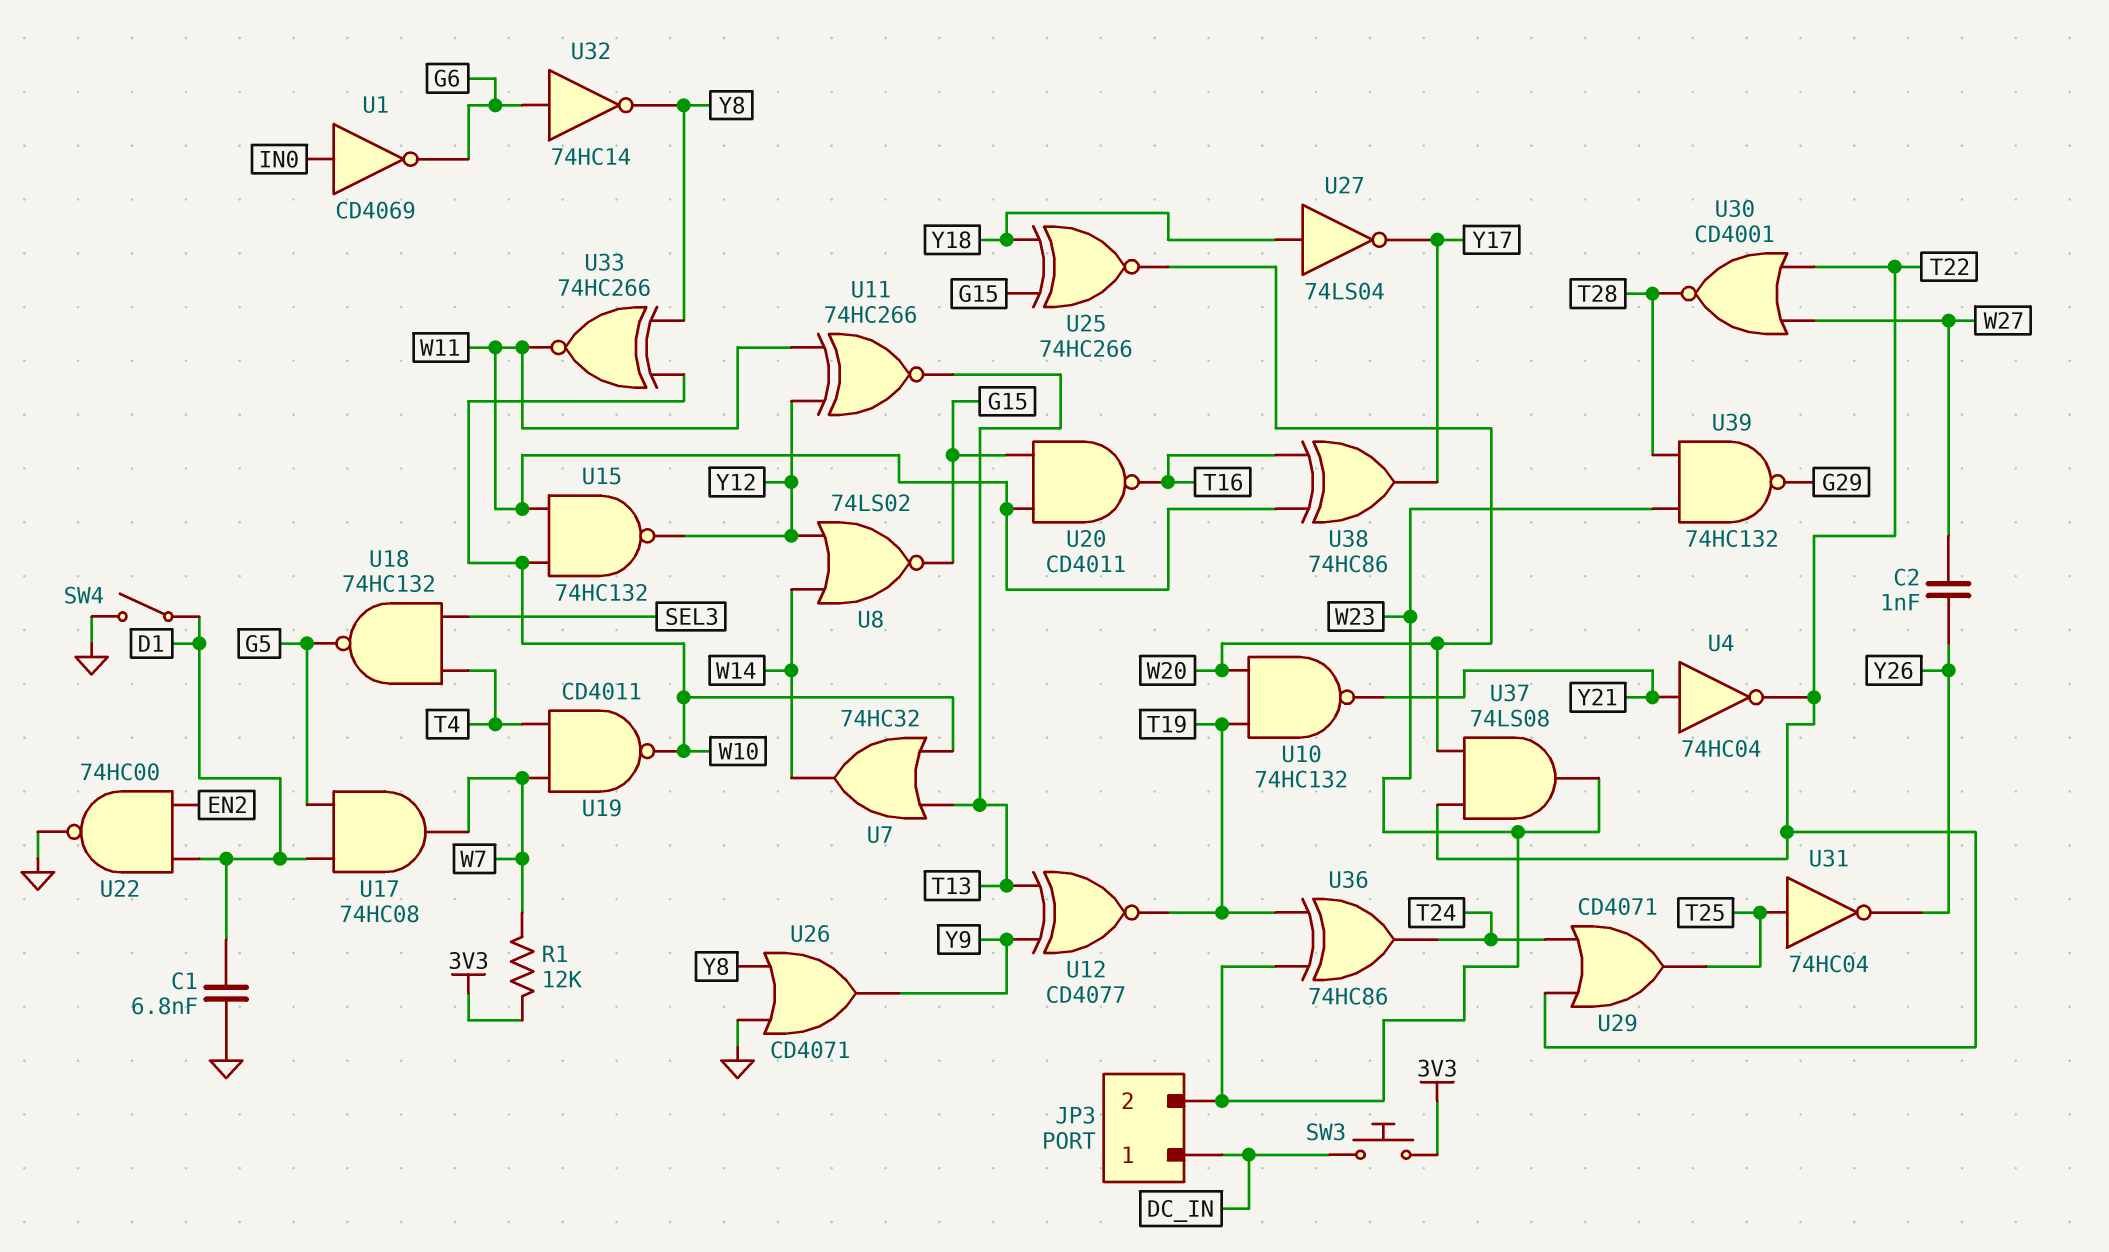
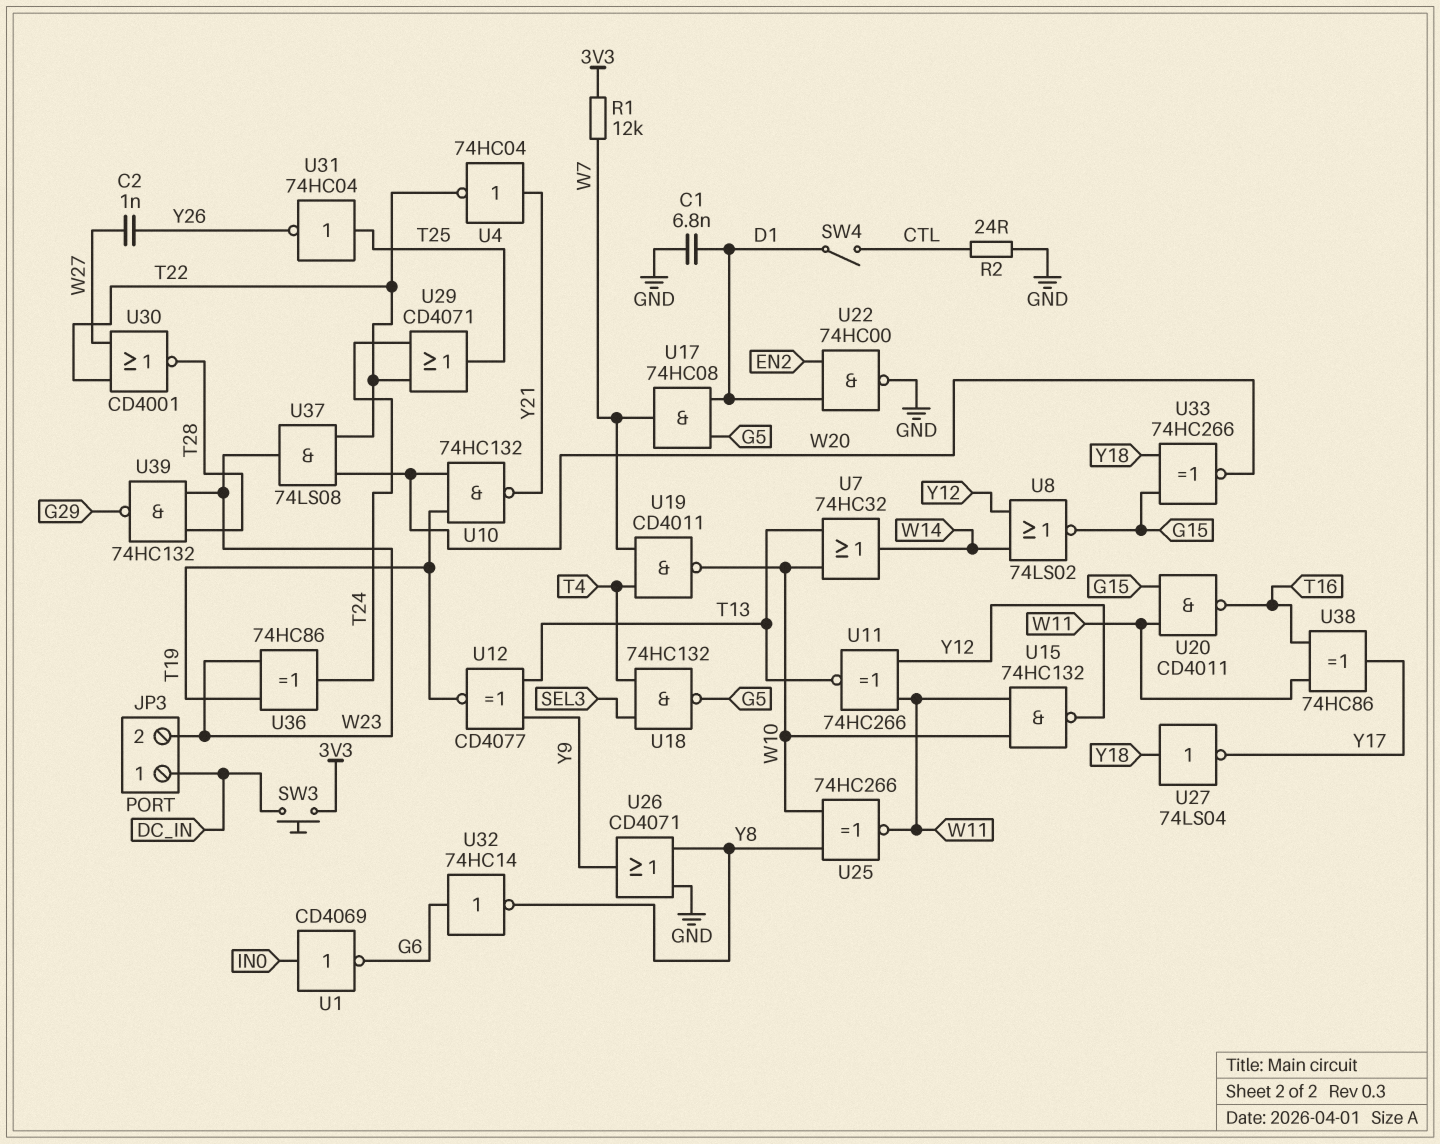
R2: none -> 24 (CTL, GND)
SW4: switch (D1, GND) -> switch (CTL, D1)
U25: XNOR 74HC266 (in G15, in Y18, out W20) -> XNOR 74HC266 (in W10, in Y8, out W11)
U33: XNOR 74HC266 (in W10, in Y8, out W11) -> XNOR 74HC266 (in G15, in Y18, out W20)

